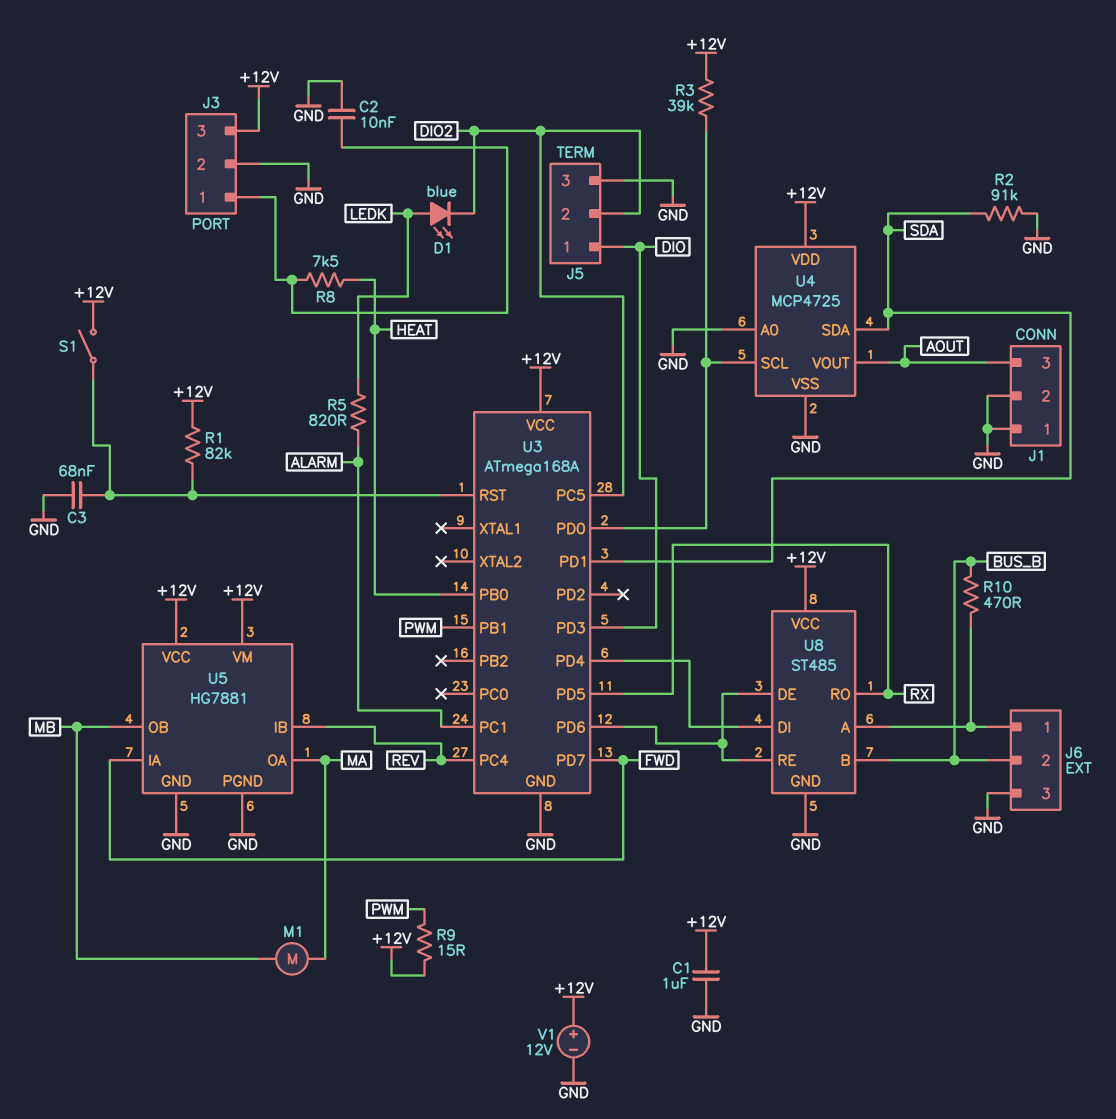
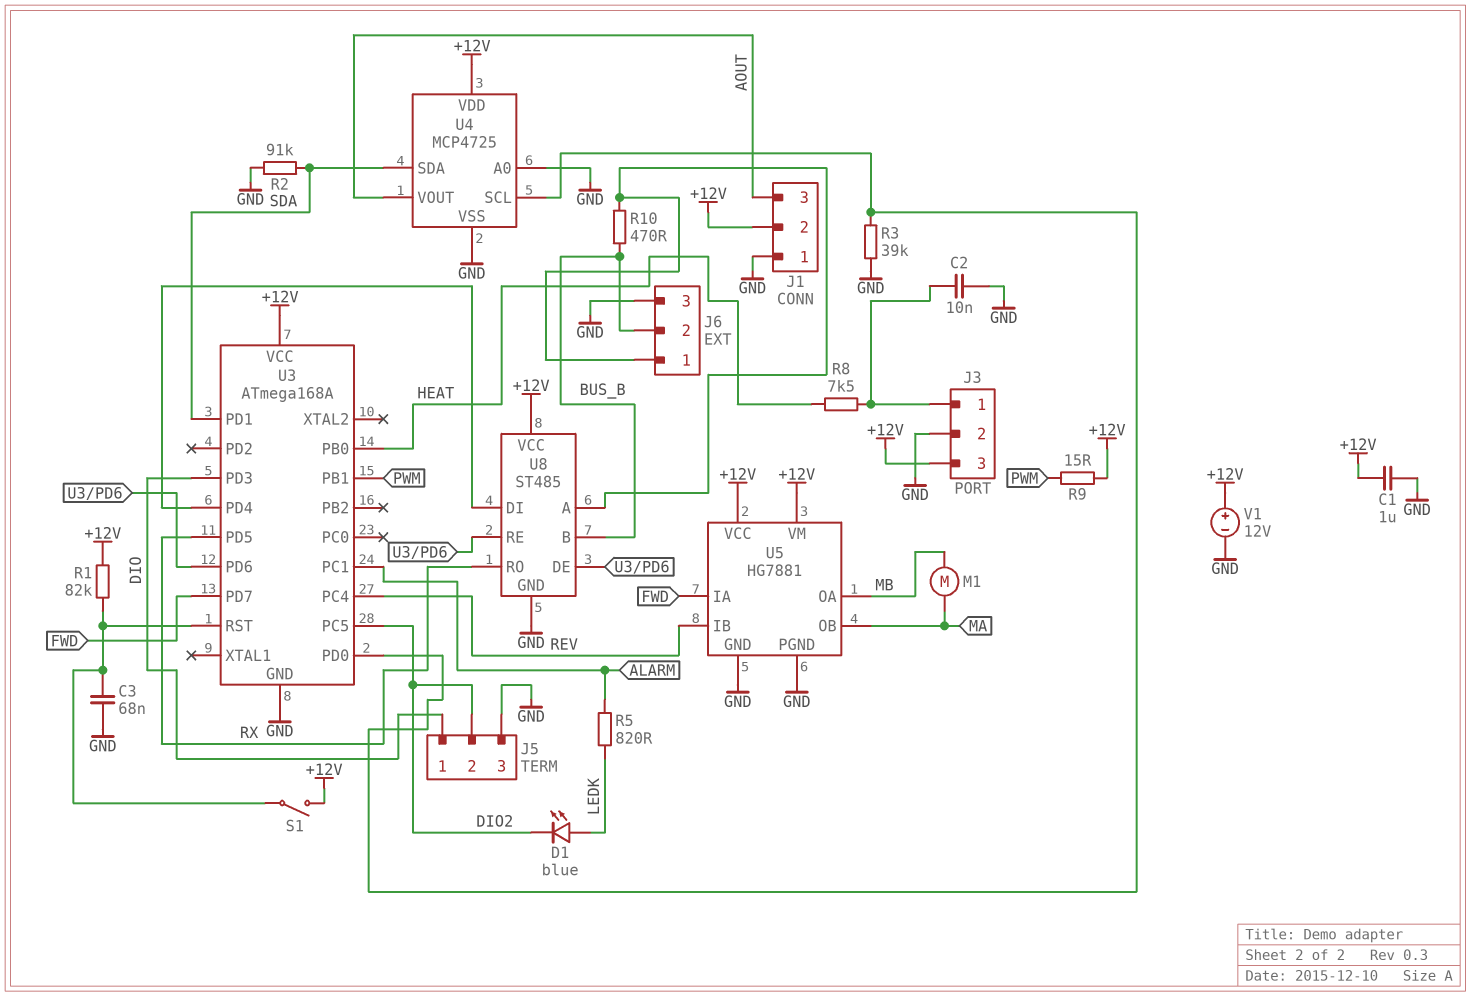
J1 pin 2: GND -> +12V
R3: 39k (+12V, U3/PD0) -> 39k (GND, U3/PD0)
U5 pin OA: MA -> MB
U5 pin OB: MB -> MA

